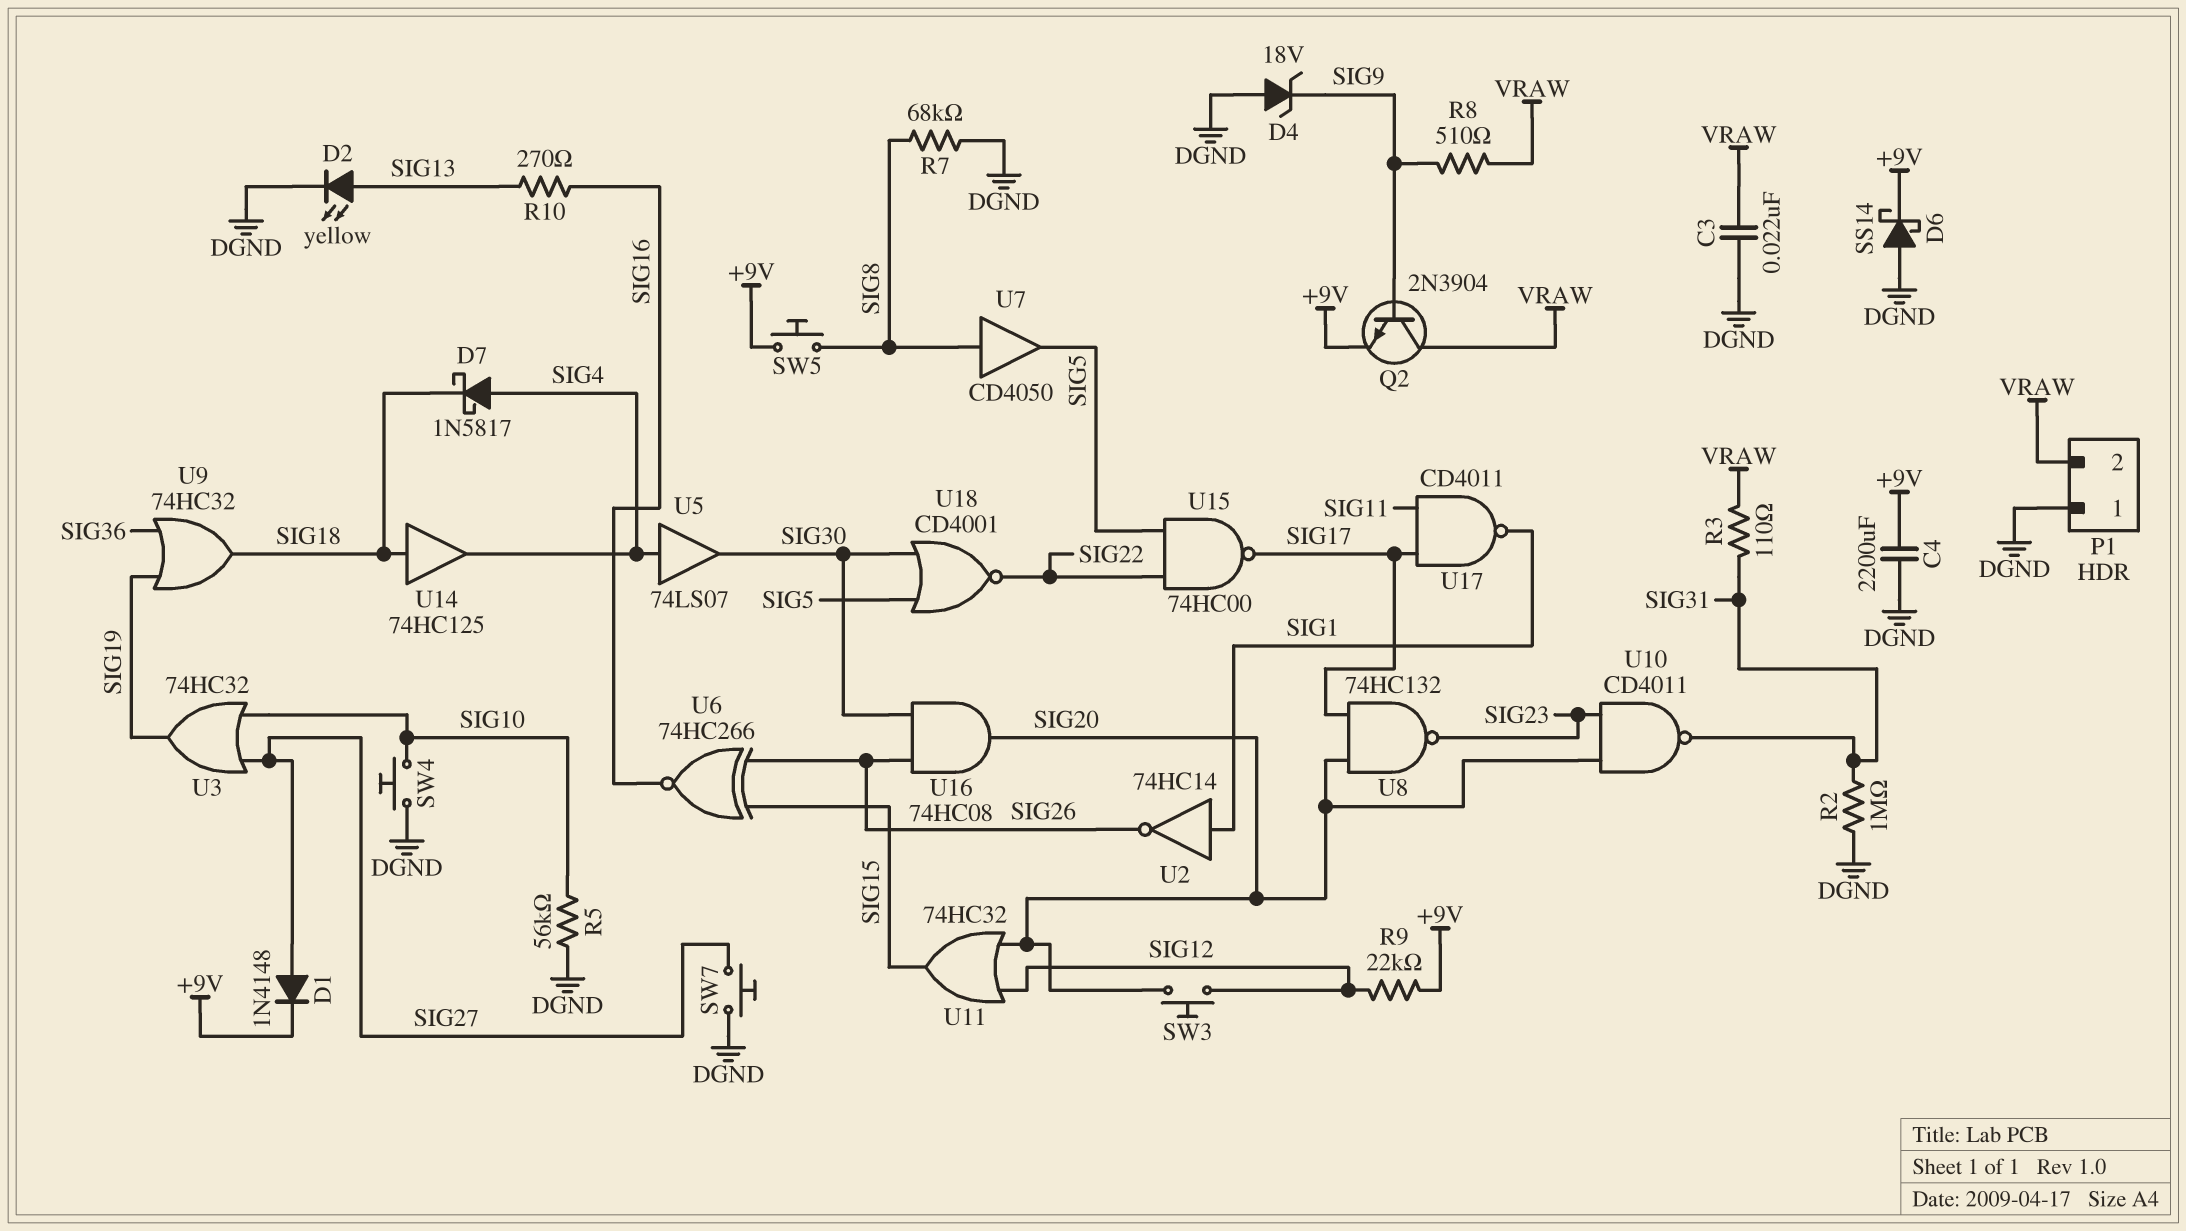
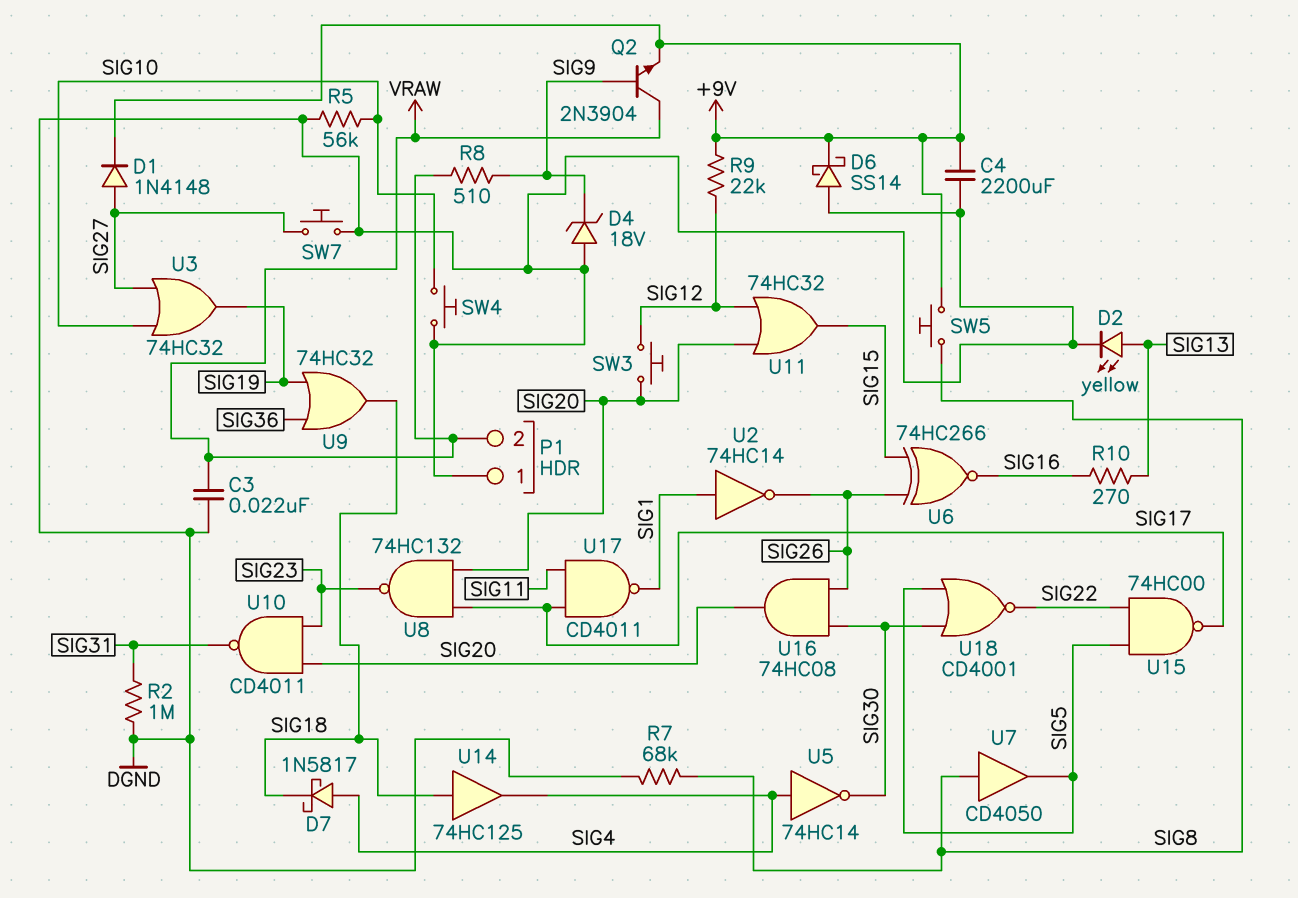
R3: 110 (SIG31, VRAW) -> none
U5: buffer 74LS07 (in SIG4, out SIG30) -> NOT 74HC14 (in SIG4, out SIG30)

